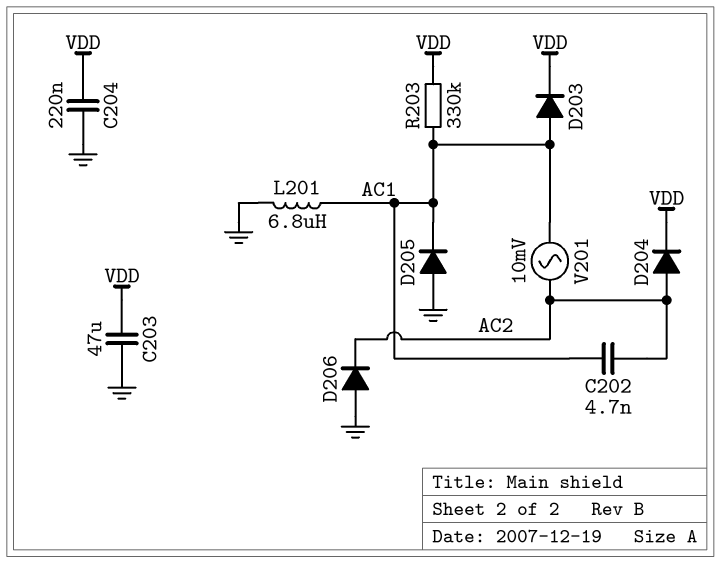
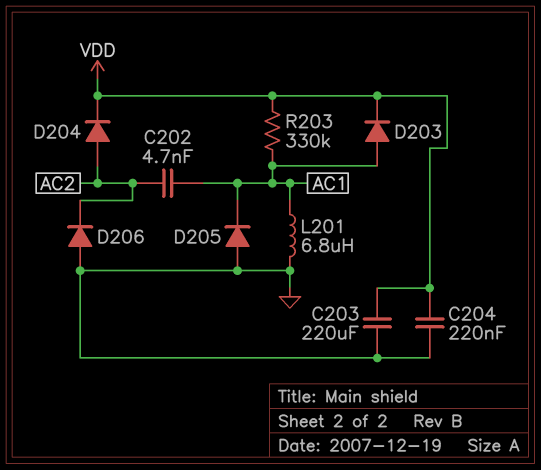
C203: 47uF (GND, VDD) -> 220uF (GND, VDD)
V201: AC 10mV (AC1, AC2) -> none

